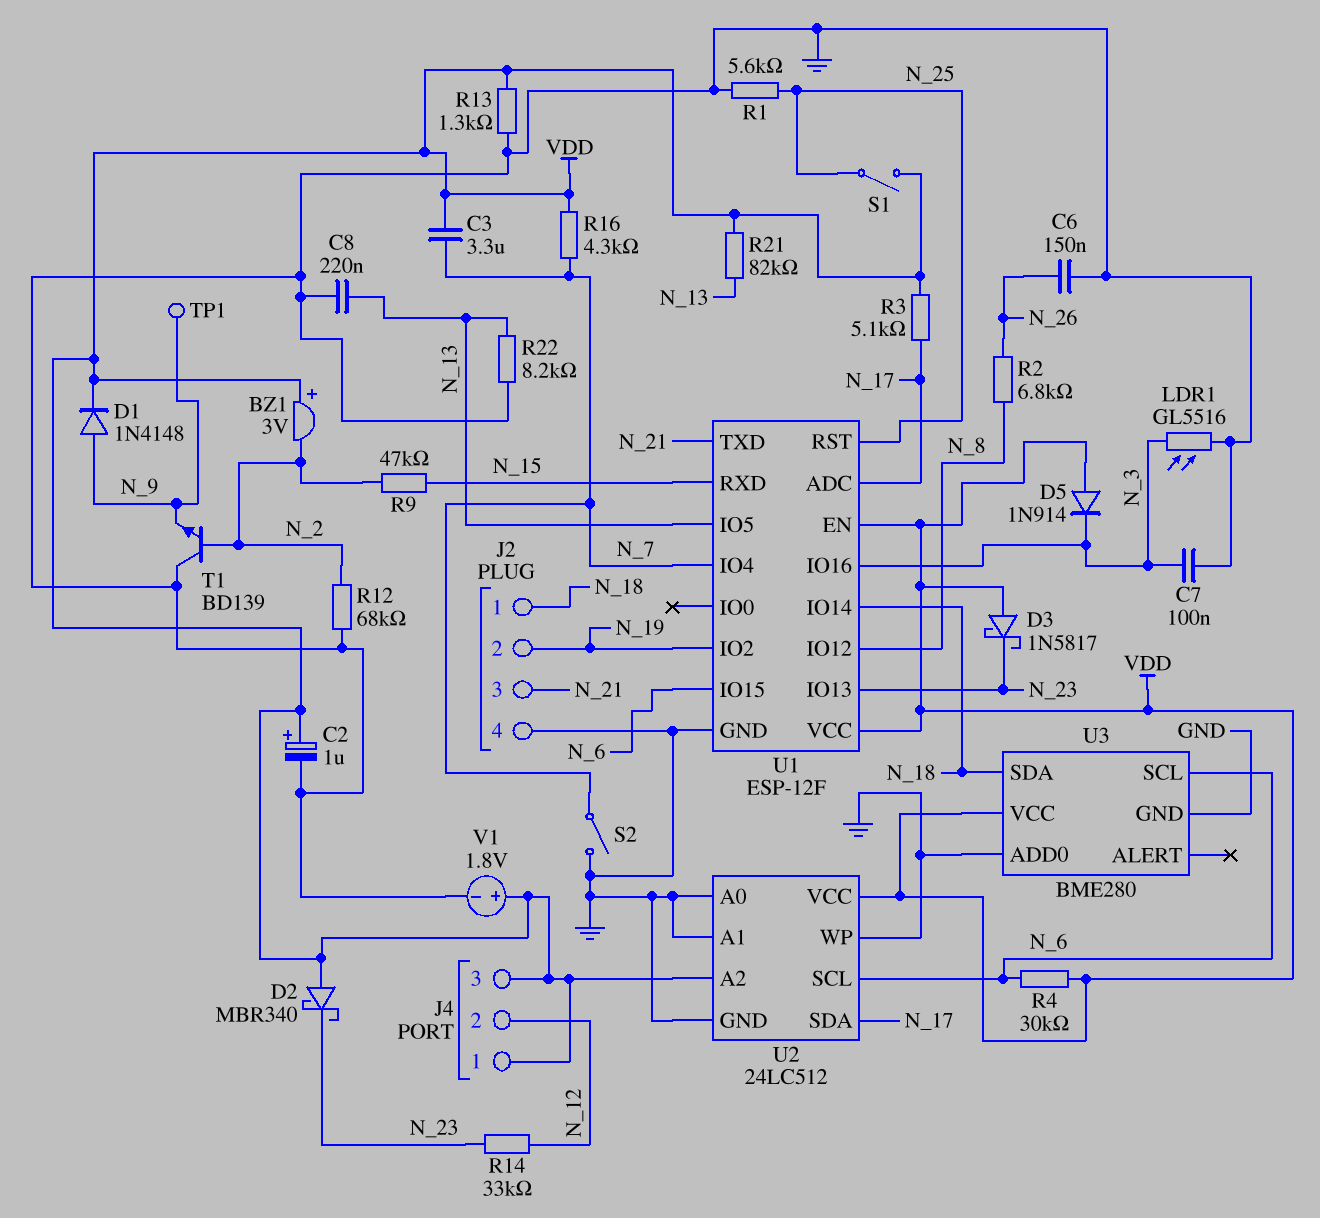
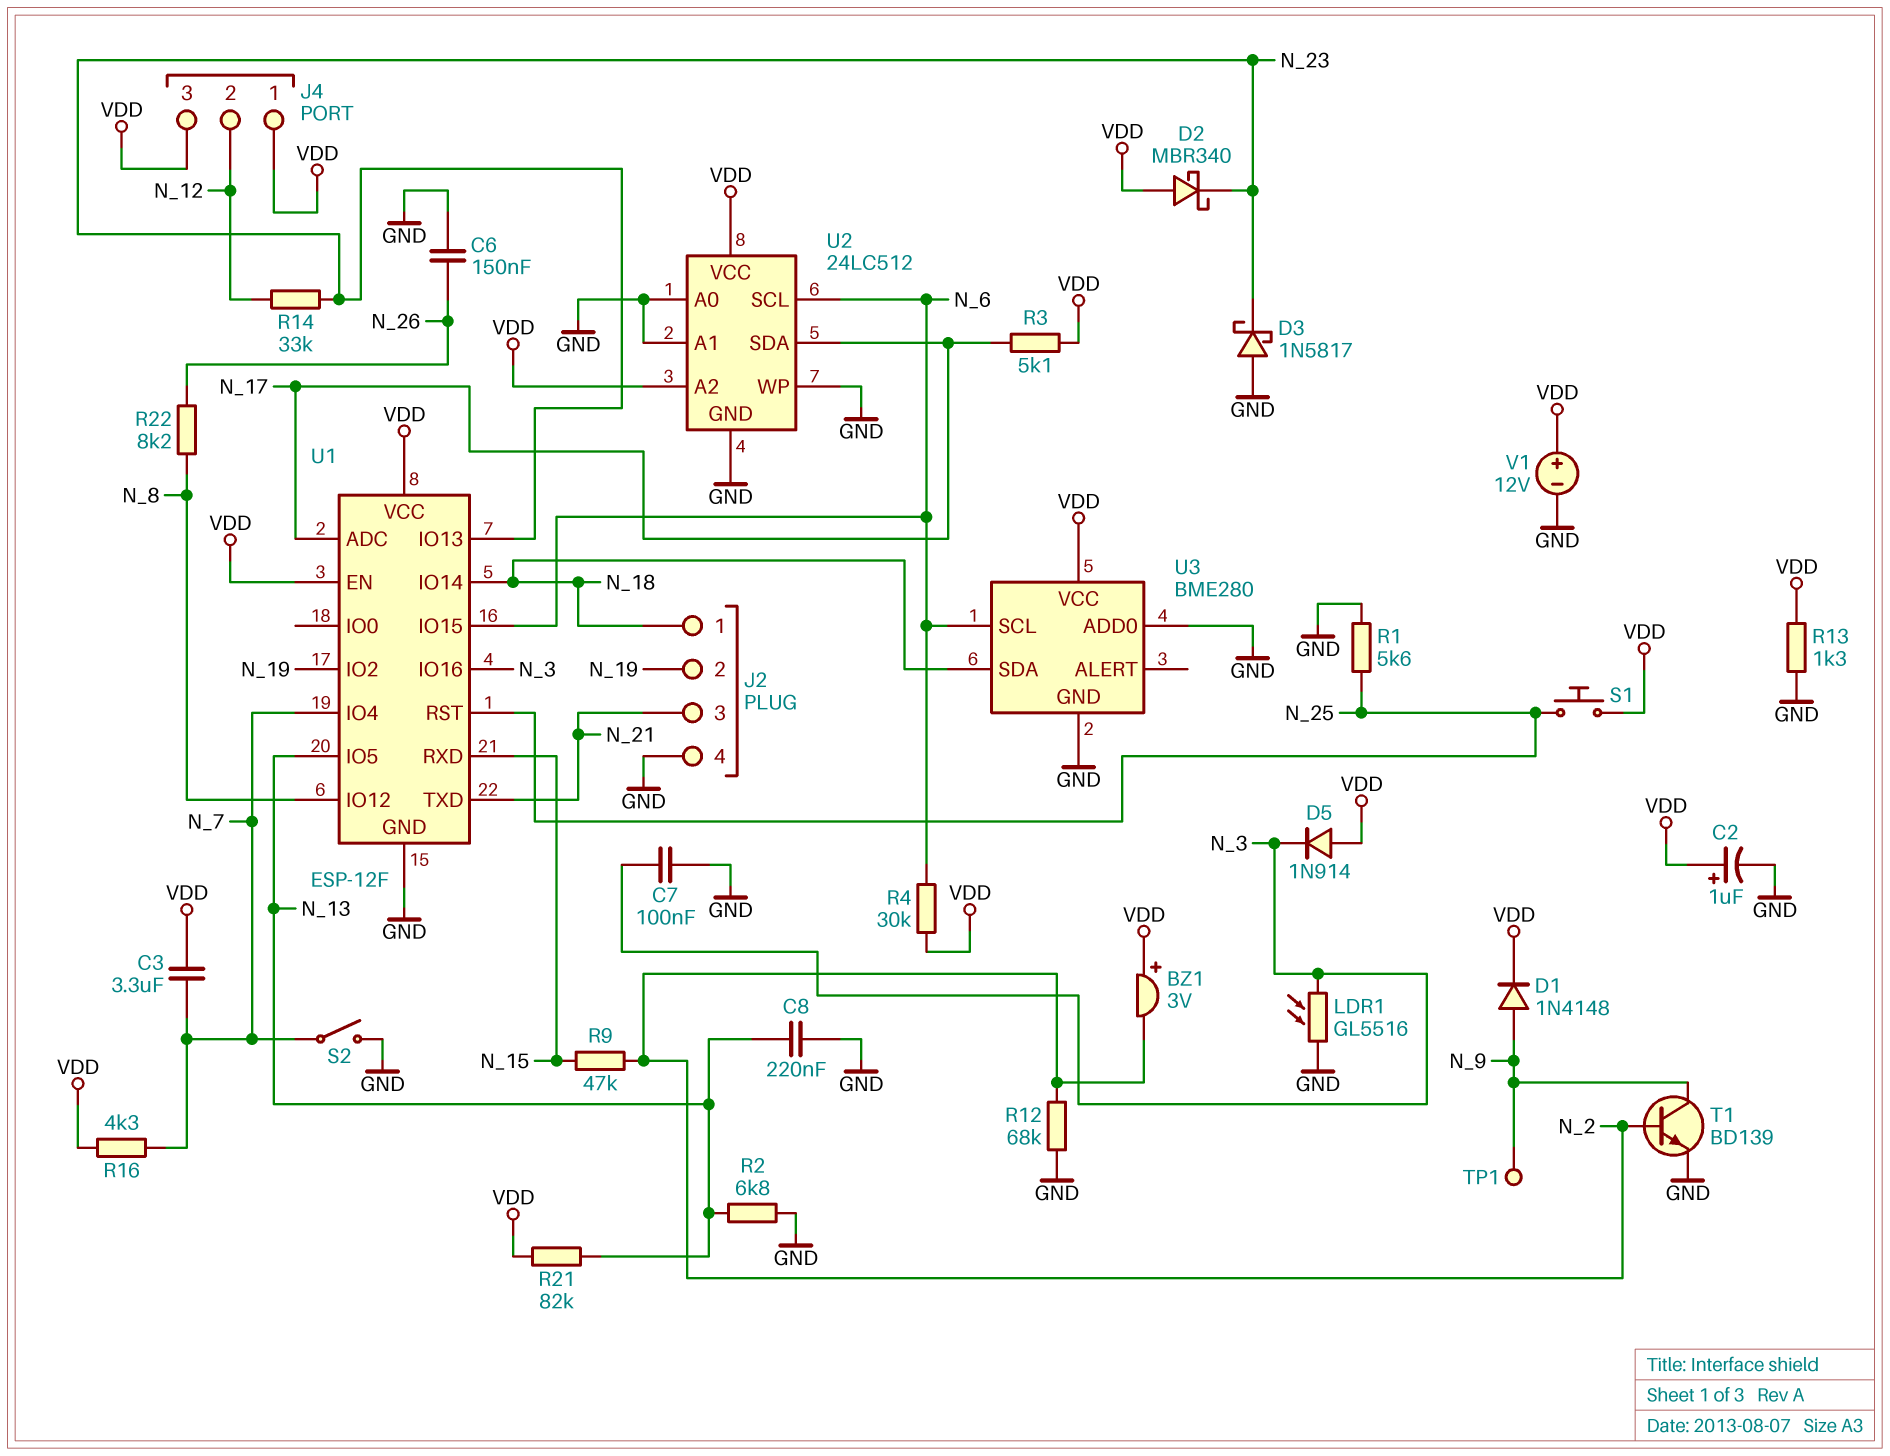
D3: schottky 1N5817 (A VDD, K N_23) -> schottky 1N5817 (A GND, K N_23)
R2: 6.8k (N_8, N_26) -> 6.8k (GND, N_13)
R22: 8.2k (GND, N_13) -> 8.2k (N_8, N_26)
S1: switch (N_25, VDD) -> button (N_25, VDD)
T1: NPN BD139 (B N_2, C GND, E N_9) -> NPN BD139 (B N_2, C N_9, E GND)
V1: 1.8V (plus VDD, minus GND) -> 12V (plus VDD, minus GND)

